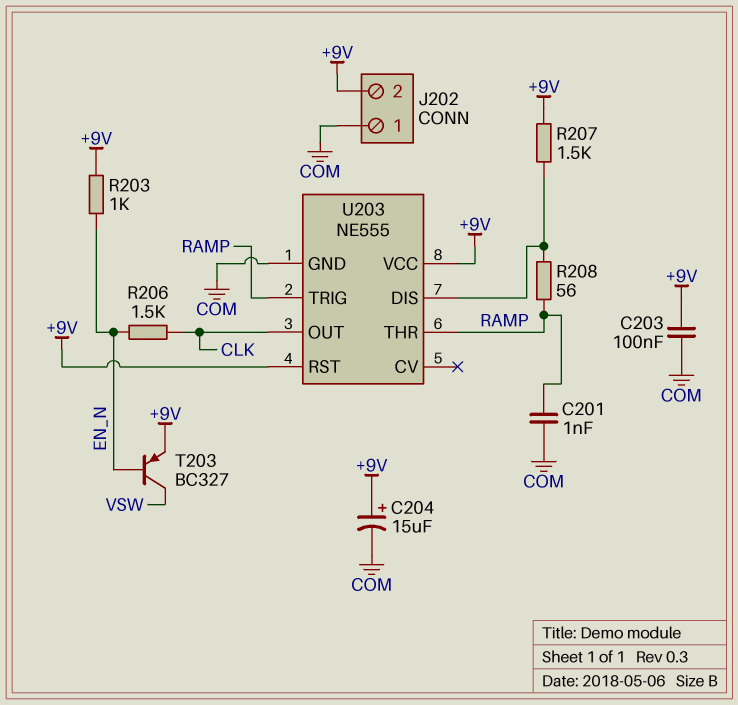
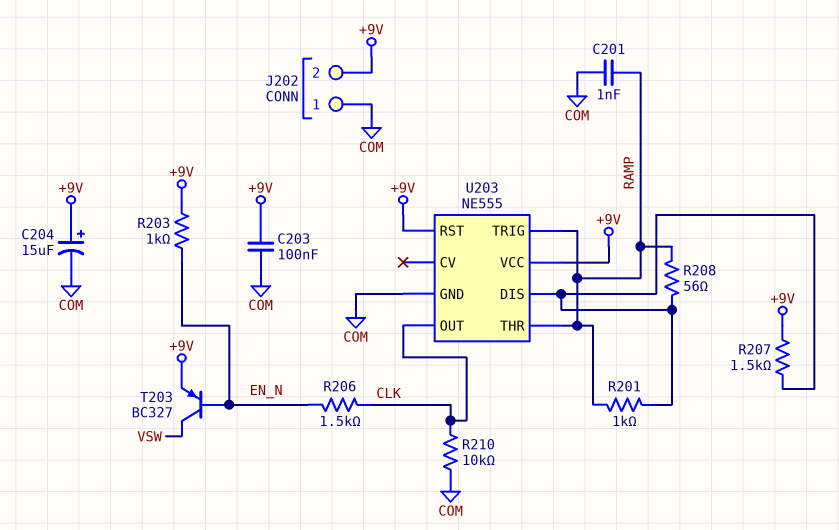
R201: none -> 1k (RAMP, U203/DIS)
R210: none -> 10k (CLK, COM)

